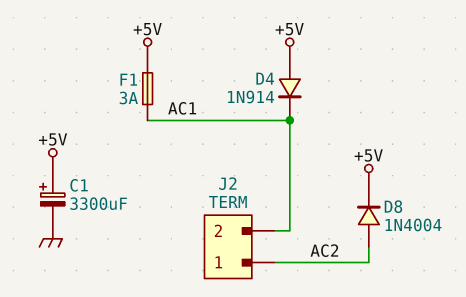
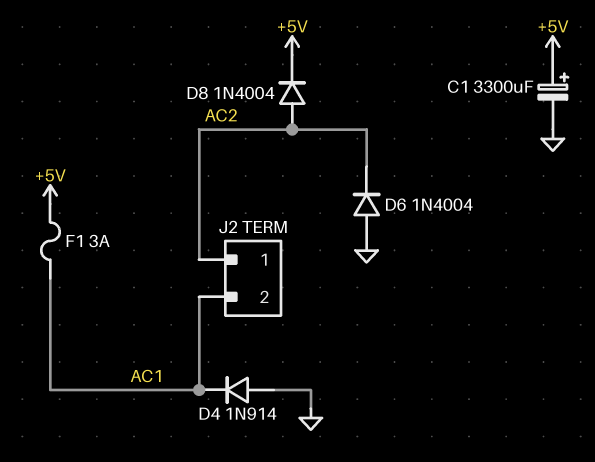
D4: diode 1N914 (A +5V, K AC1) -> diode 1N914 (A GND, K AC1)
D6: none -> diode 1N4004 (A GND, K AC2)

